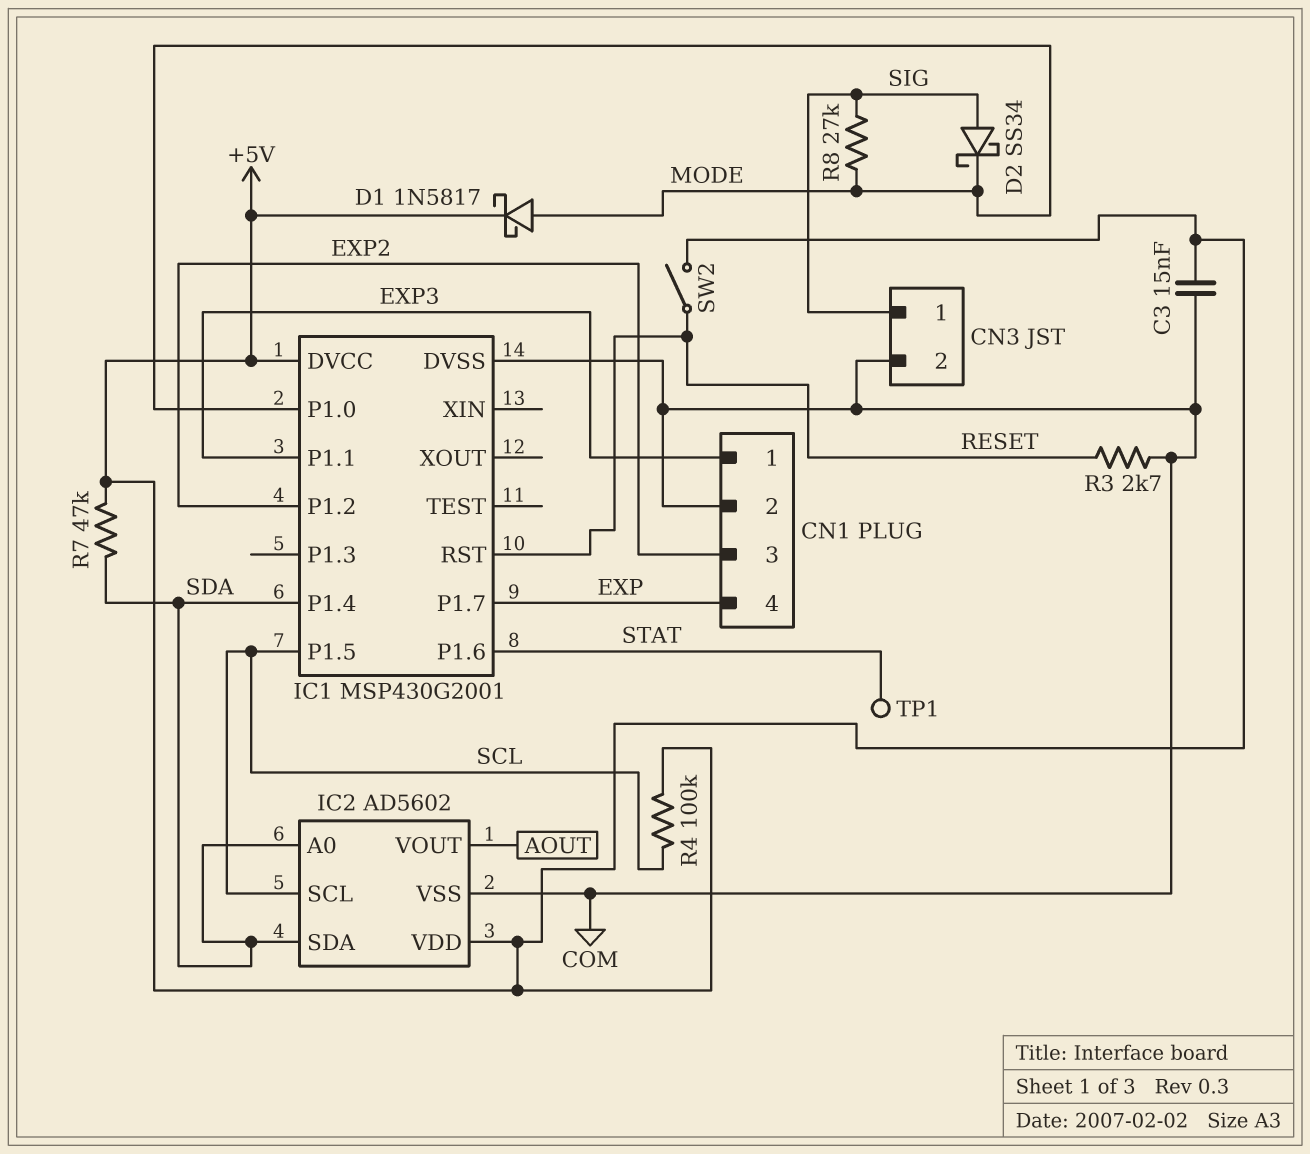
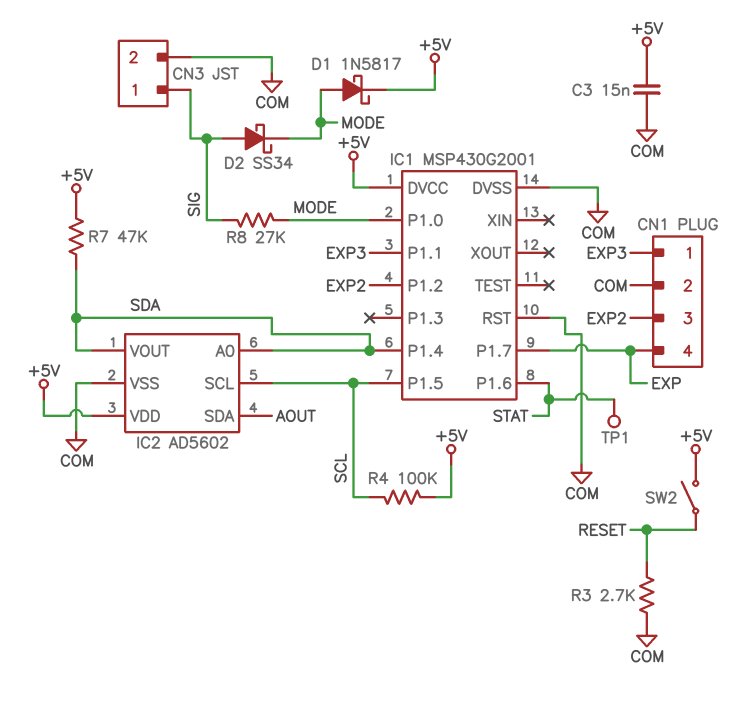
IC1 pin RST: RESET -> COM
IC2 pin SDA: SDA -> AOUT
IC2 pin VOUT: AOUT -> SDA

